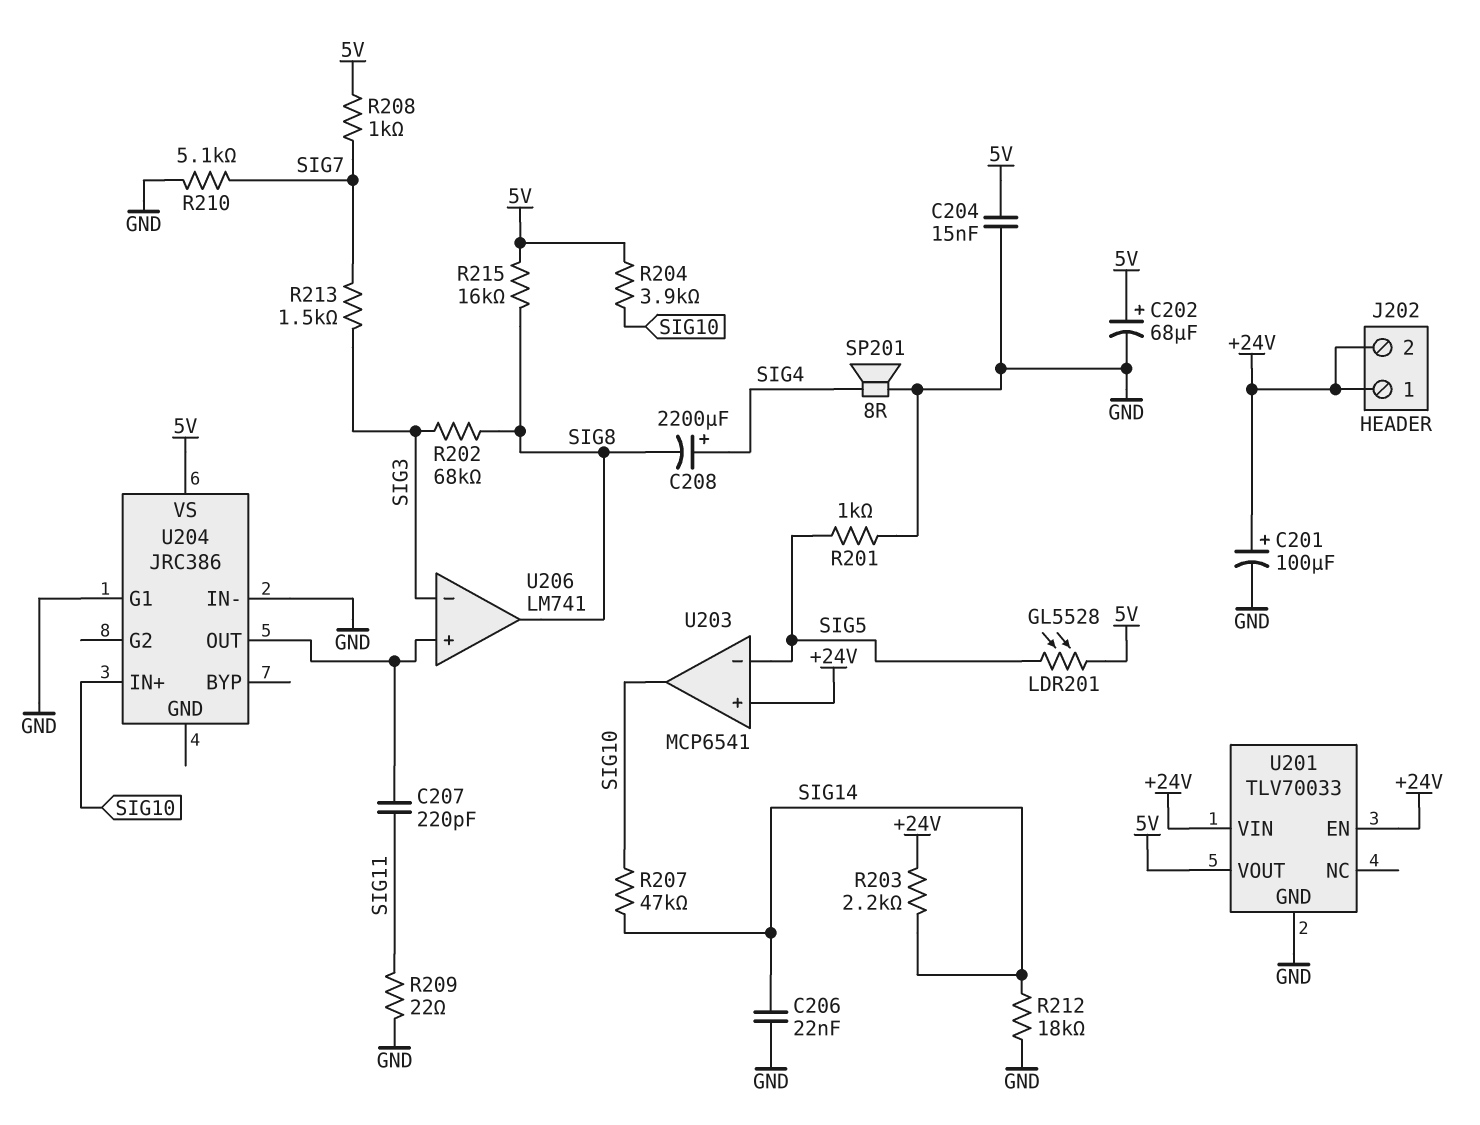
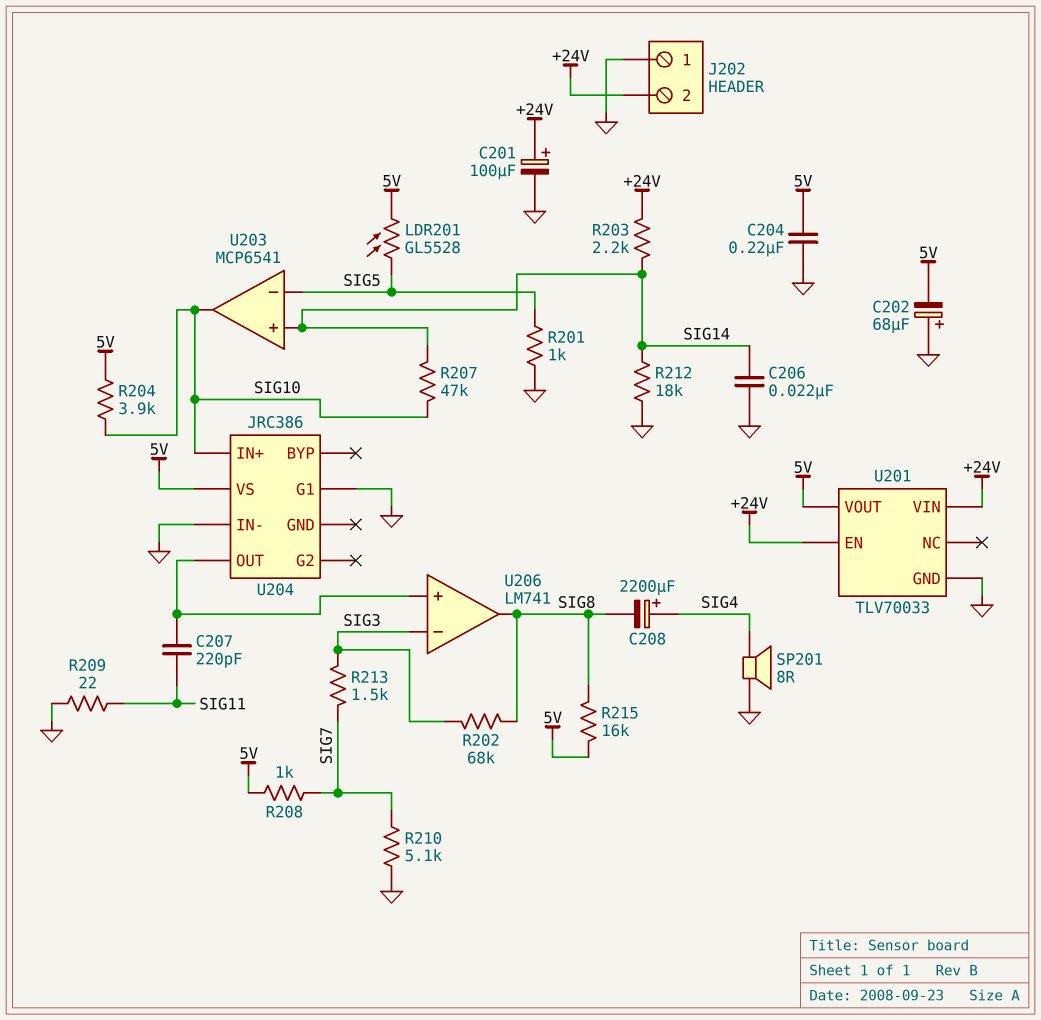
C202: 68uF (plus 5V, minus GND) -> 68uF (plus GND, minus 5V)
C204: 15nF (5V, GND) -> 220nF (5V, GND)
J202 pin 1: +24V -> GND
U203 pin in+: +24V -> SIG14

